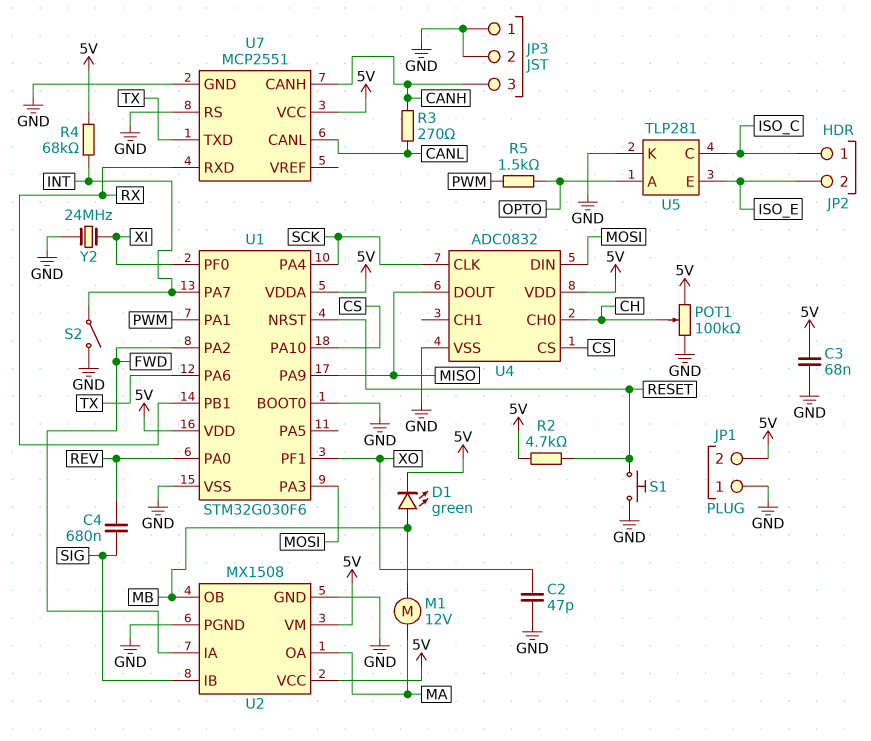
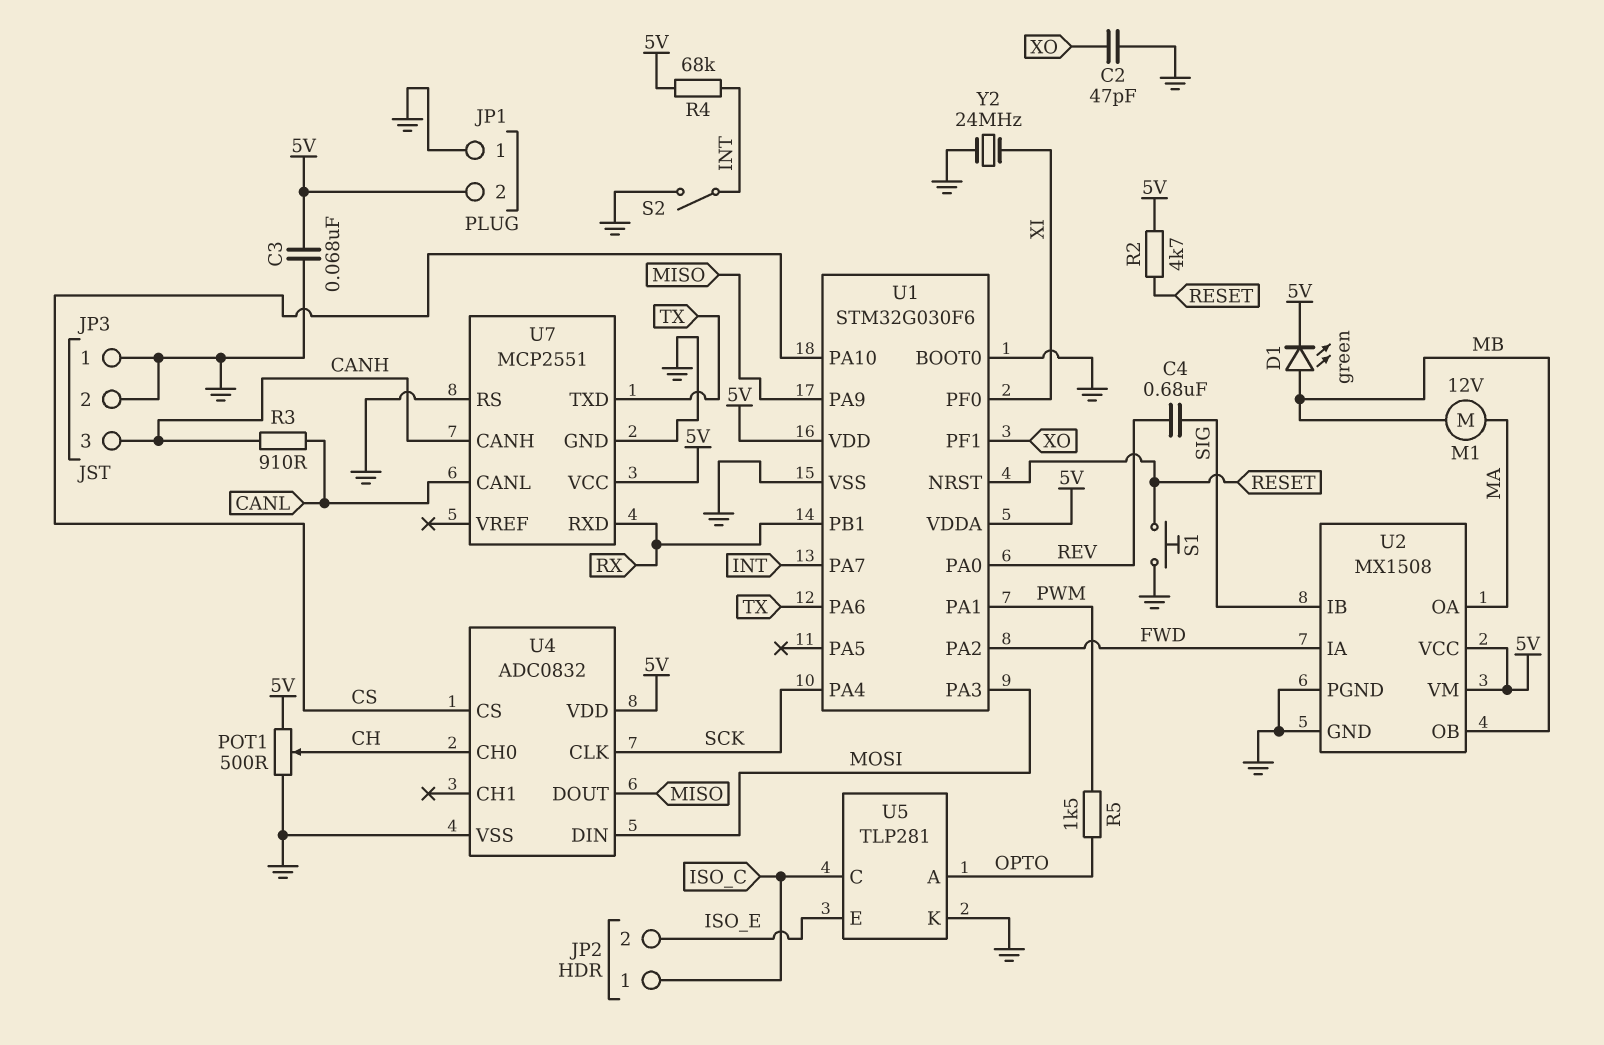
POT1: 100k (5V, GND, wiper CH) -> 500 (5V, GND, wiper CH)
R3: 270 (CANH, CANL) -> 910 (CANH, CANL)

